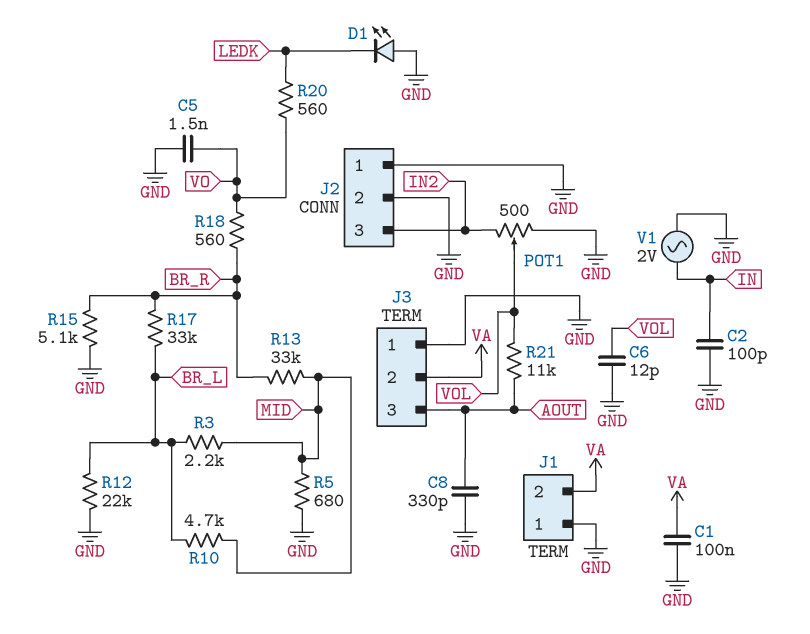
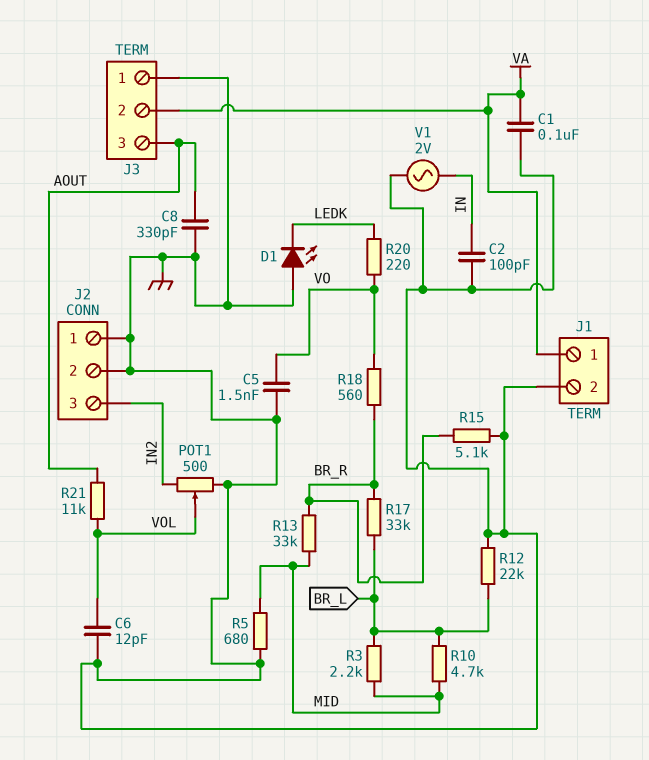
J1 pin 1: GND -> VA
J1 pin 2: VA -> GND
R20: 560 (LEDK, VO) -> 220 (LEDK, VO)

